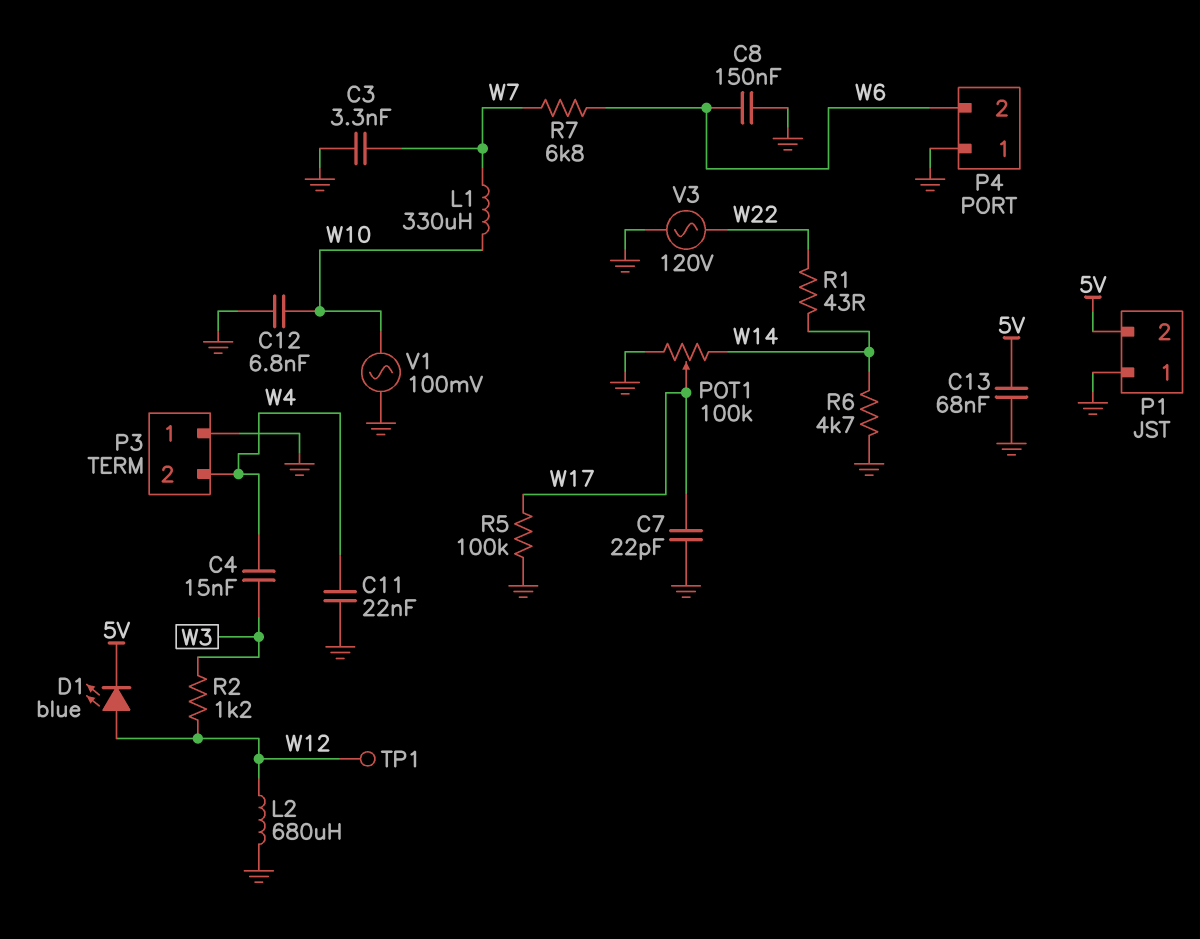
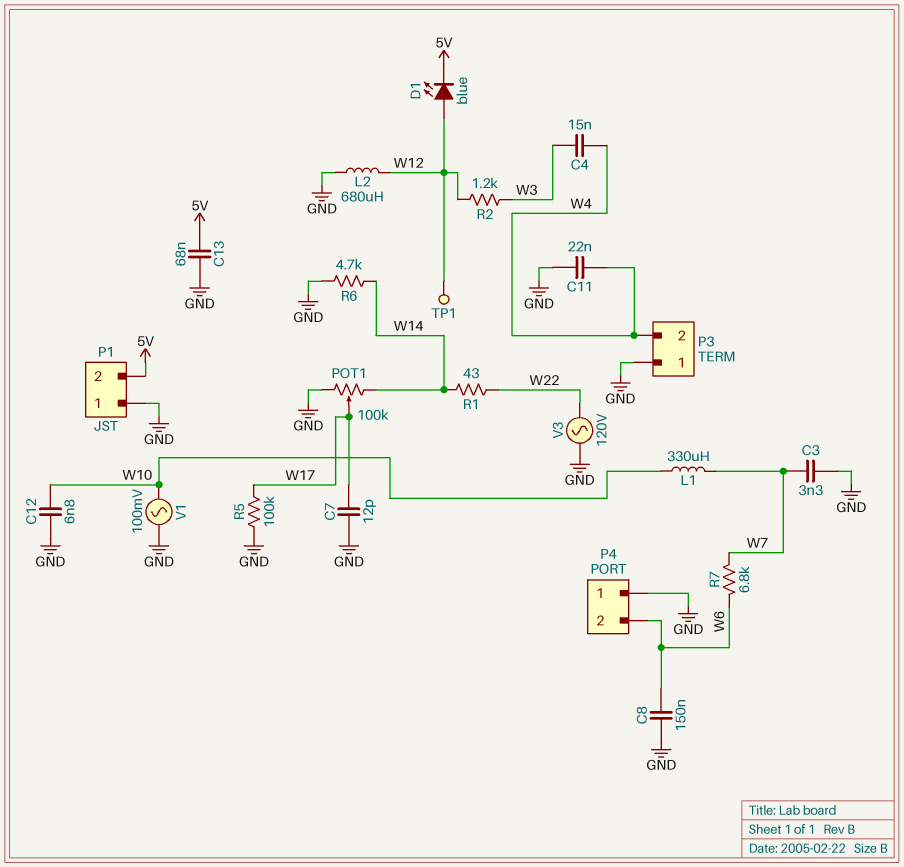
C7: 22pF (GND, W17) -> 12pF (GND, W17)

